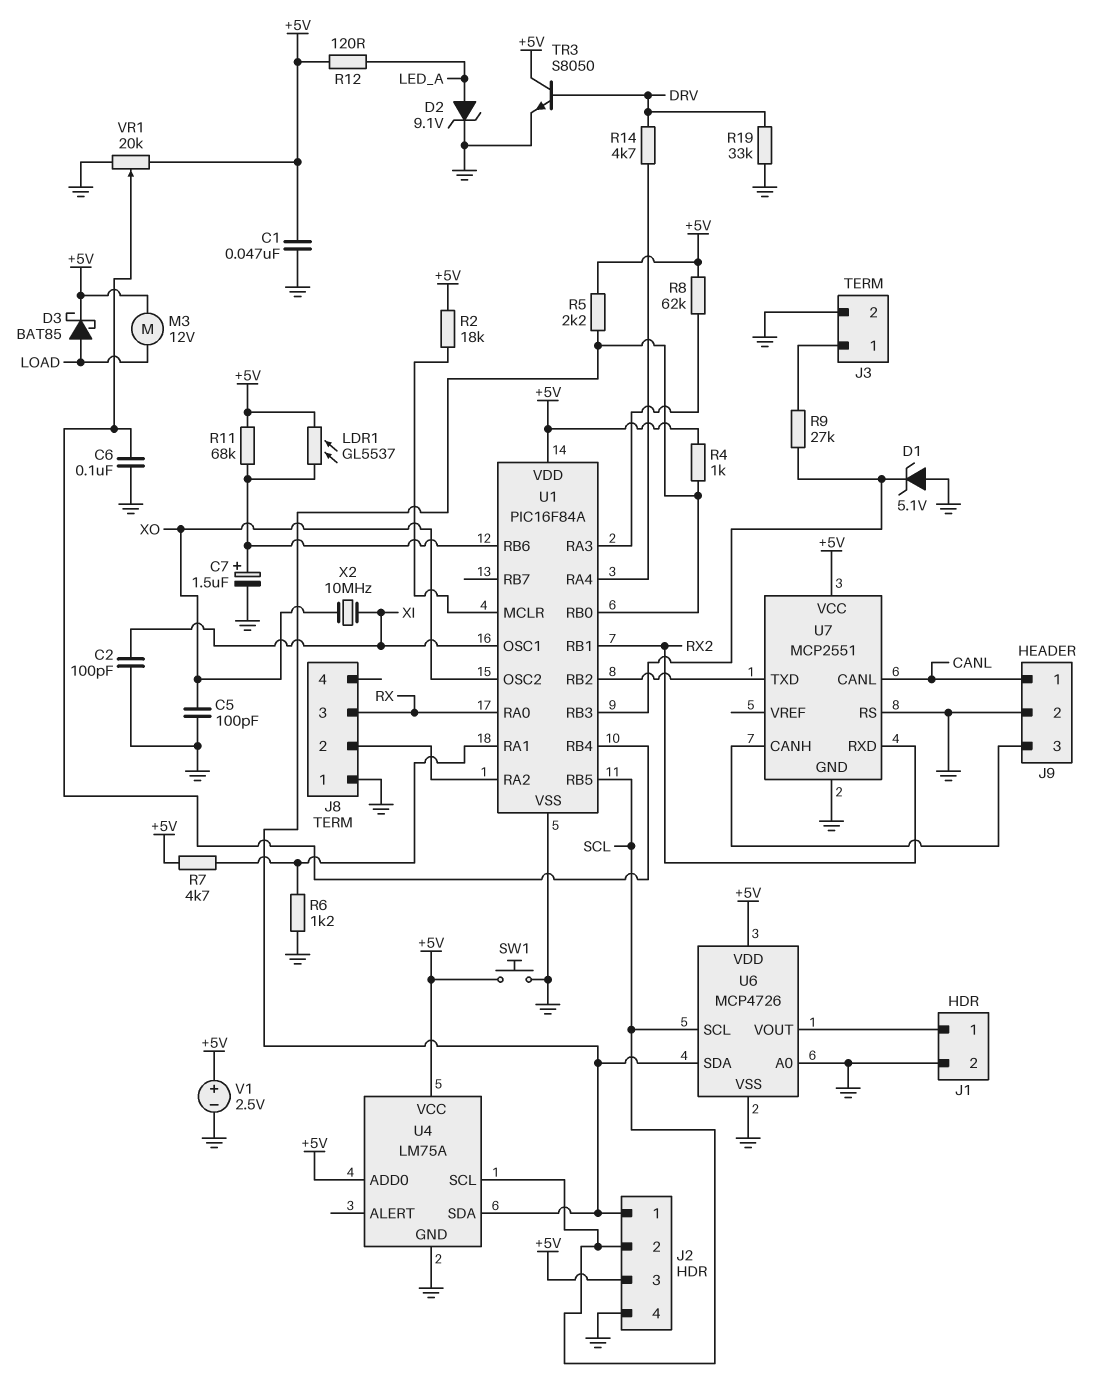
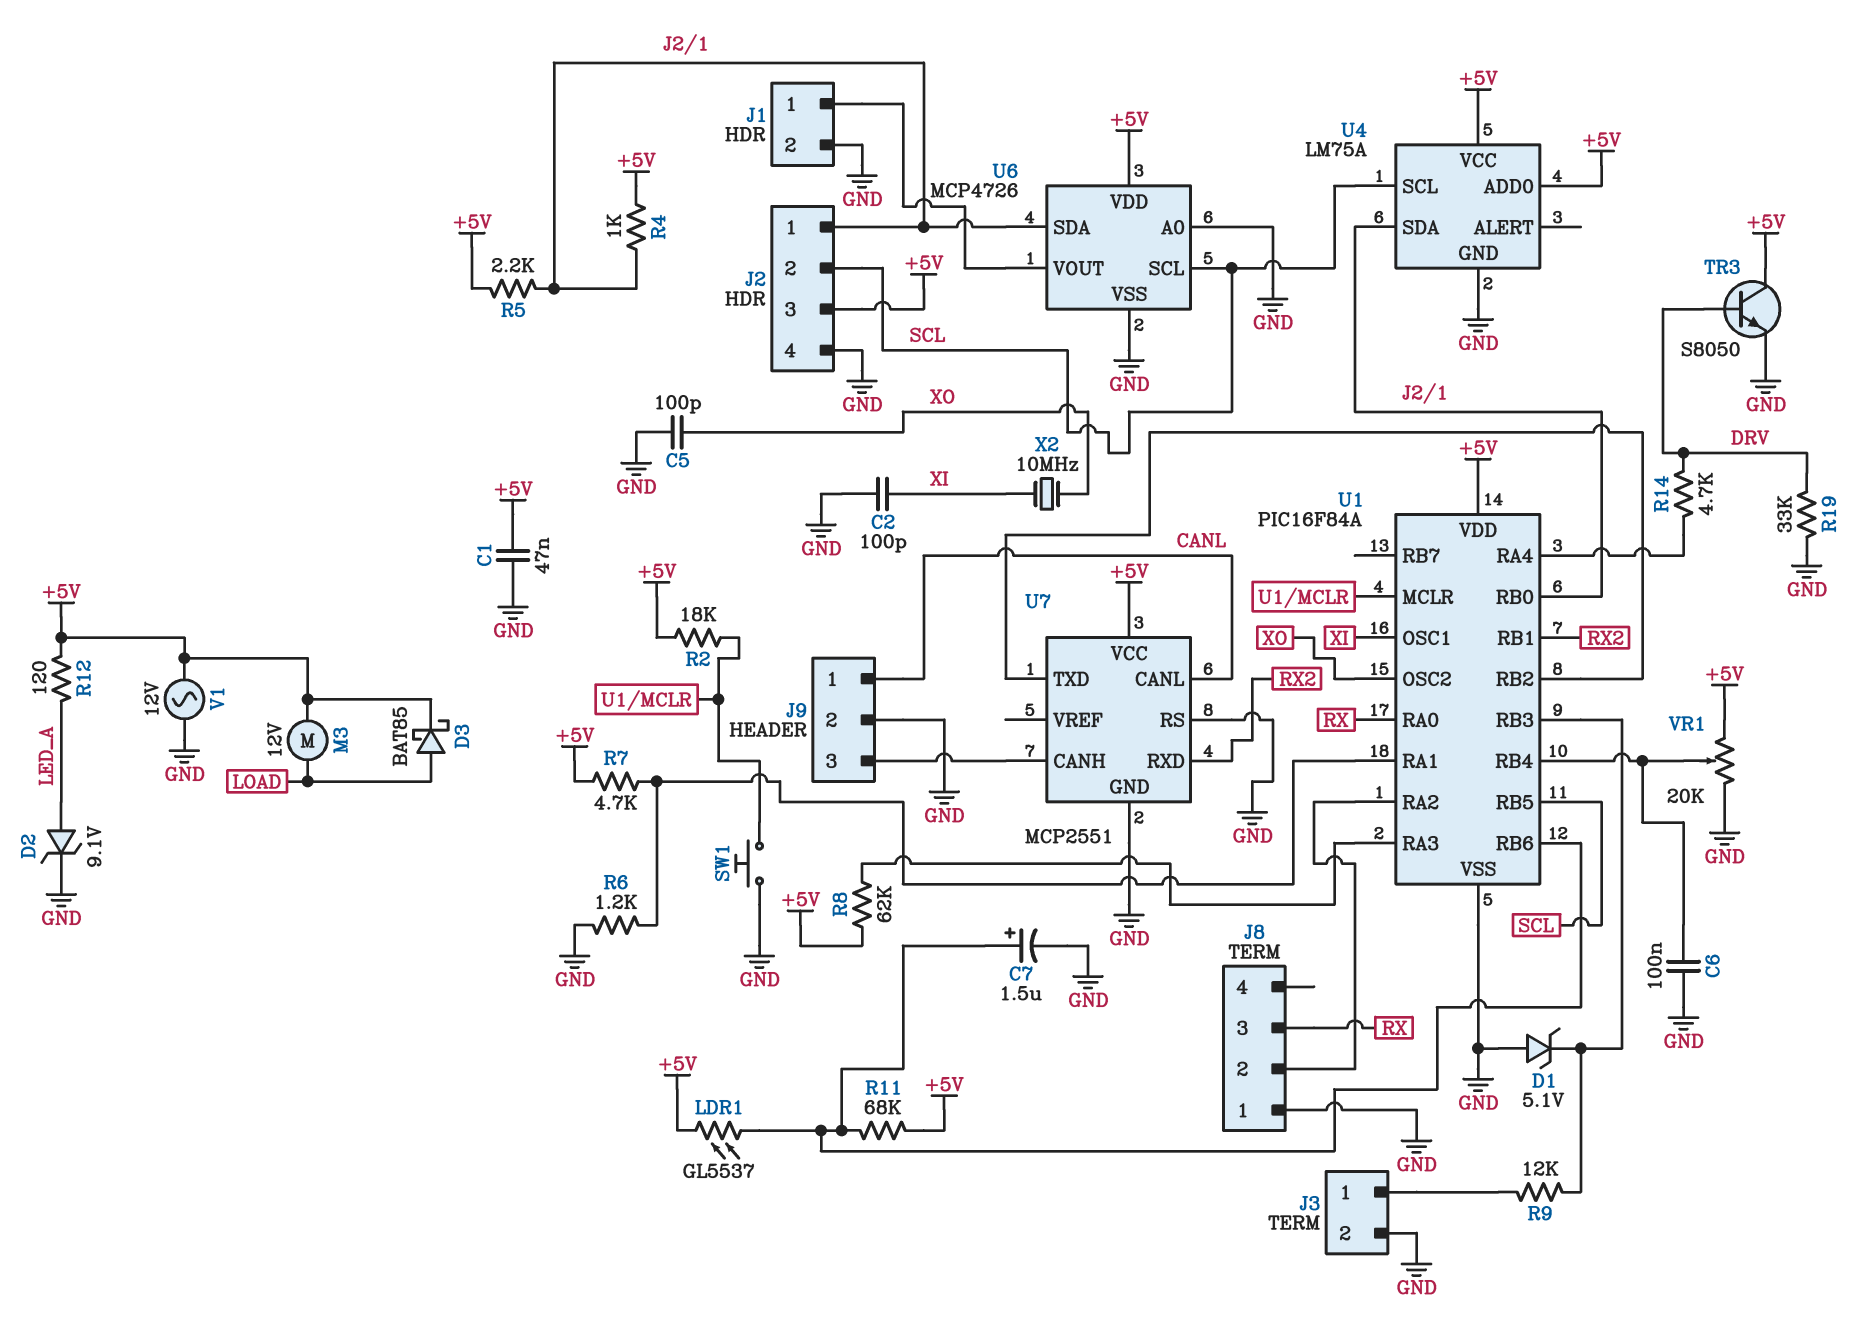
R9: 27k (J3/1, U1/RB3) -> 12k (J3/1, U1/RB3)
SW1: button (+5V, GND) -> button (GND, U1/MCLR)
V1: 2.5V (plus +5V, minus GND) -> AC 12V (+5V, GND)

